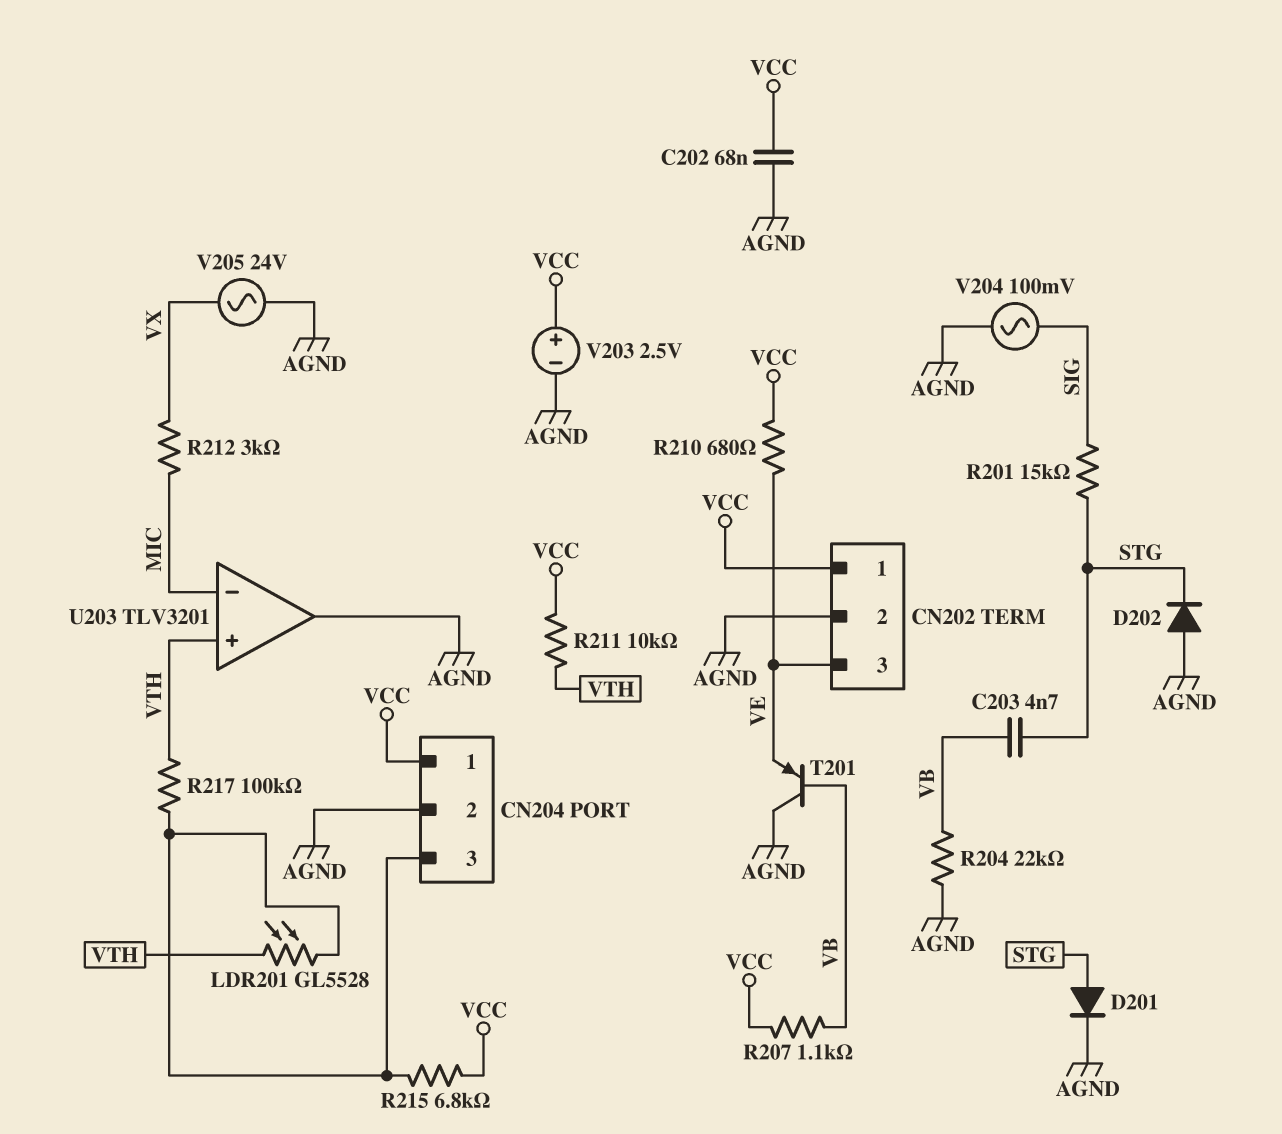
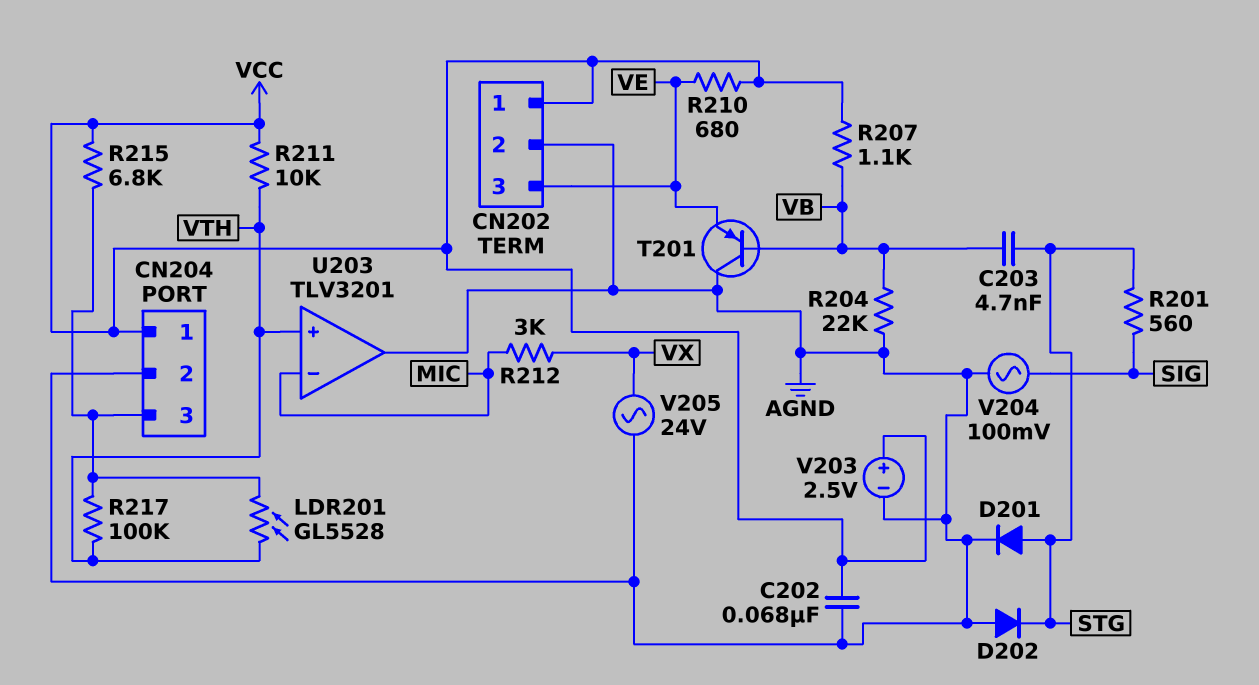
R201: 15k (SIG, STG) -> 560 (SIG, STG)

